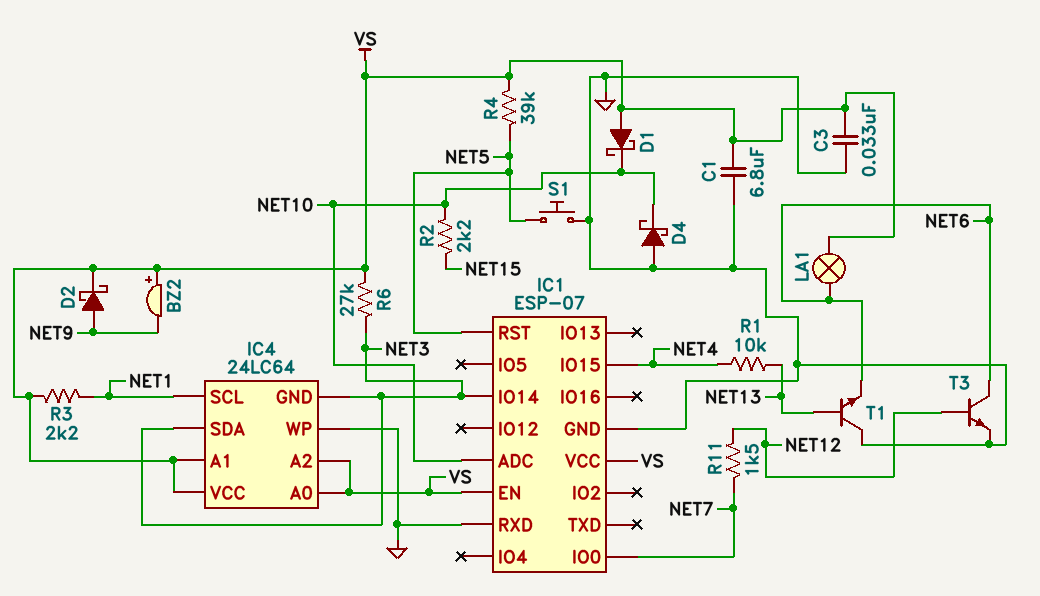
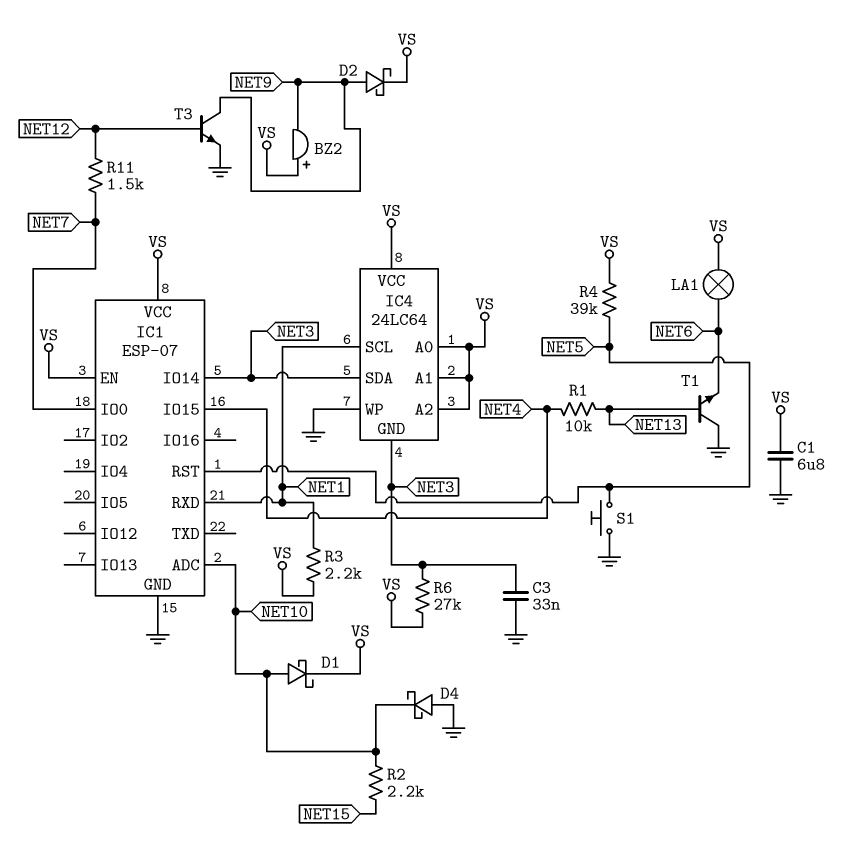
C3: 33nF (GND, VS) -> 33nF (GND, NET3)
D1: schottky (A VS, K NET10) -> schottky (A NET10, K VS)
IC1 pin RXD: GND -> NET1
T3: NPN (B NET12, C NET6, E GND) -> NPN (B NET12, C NET9, E GND)

